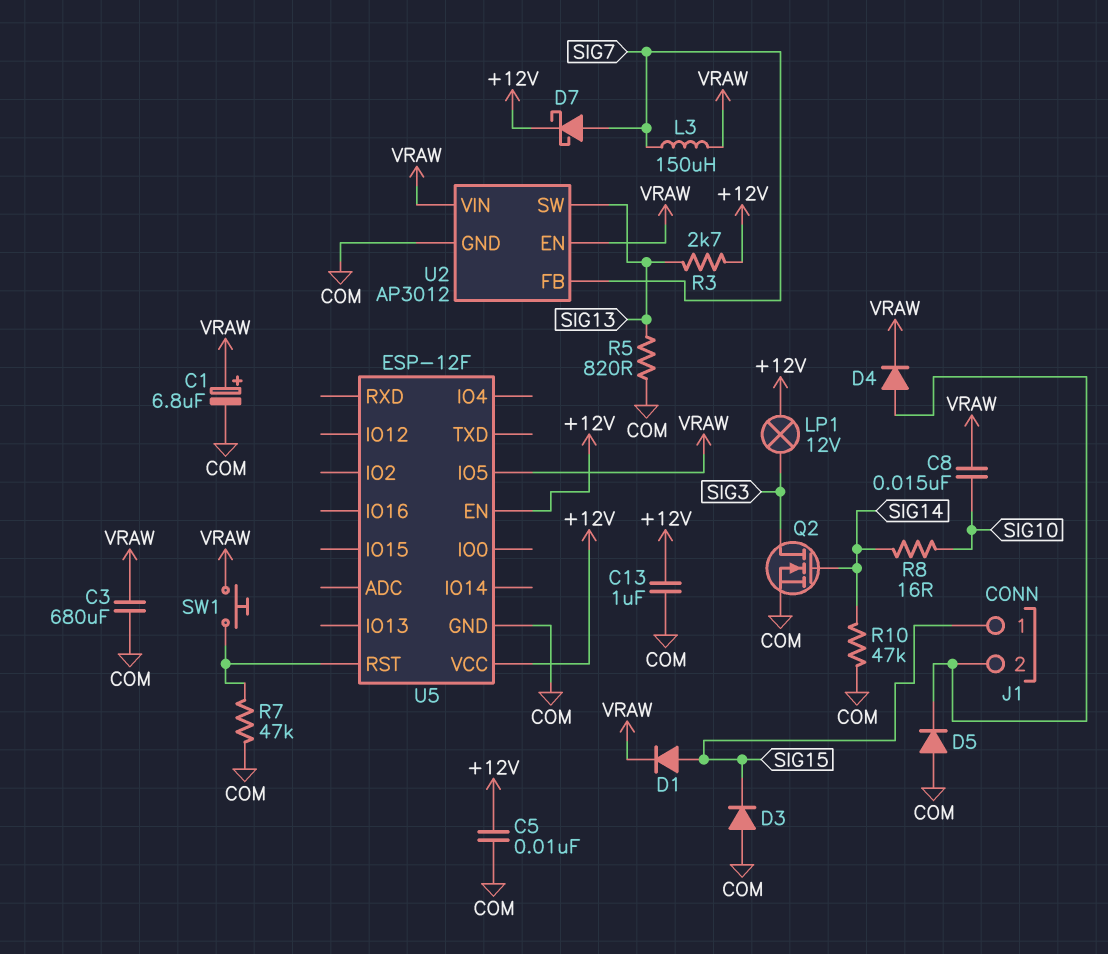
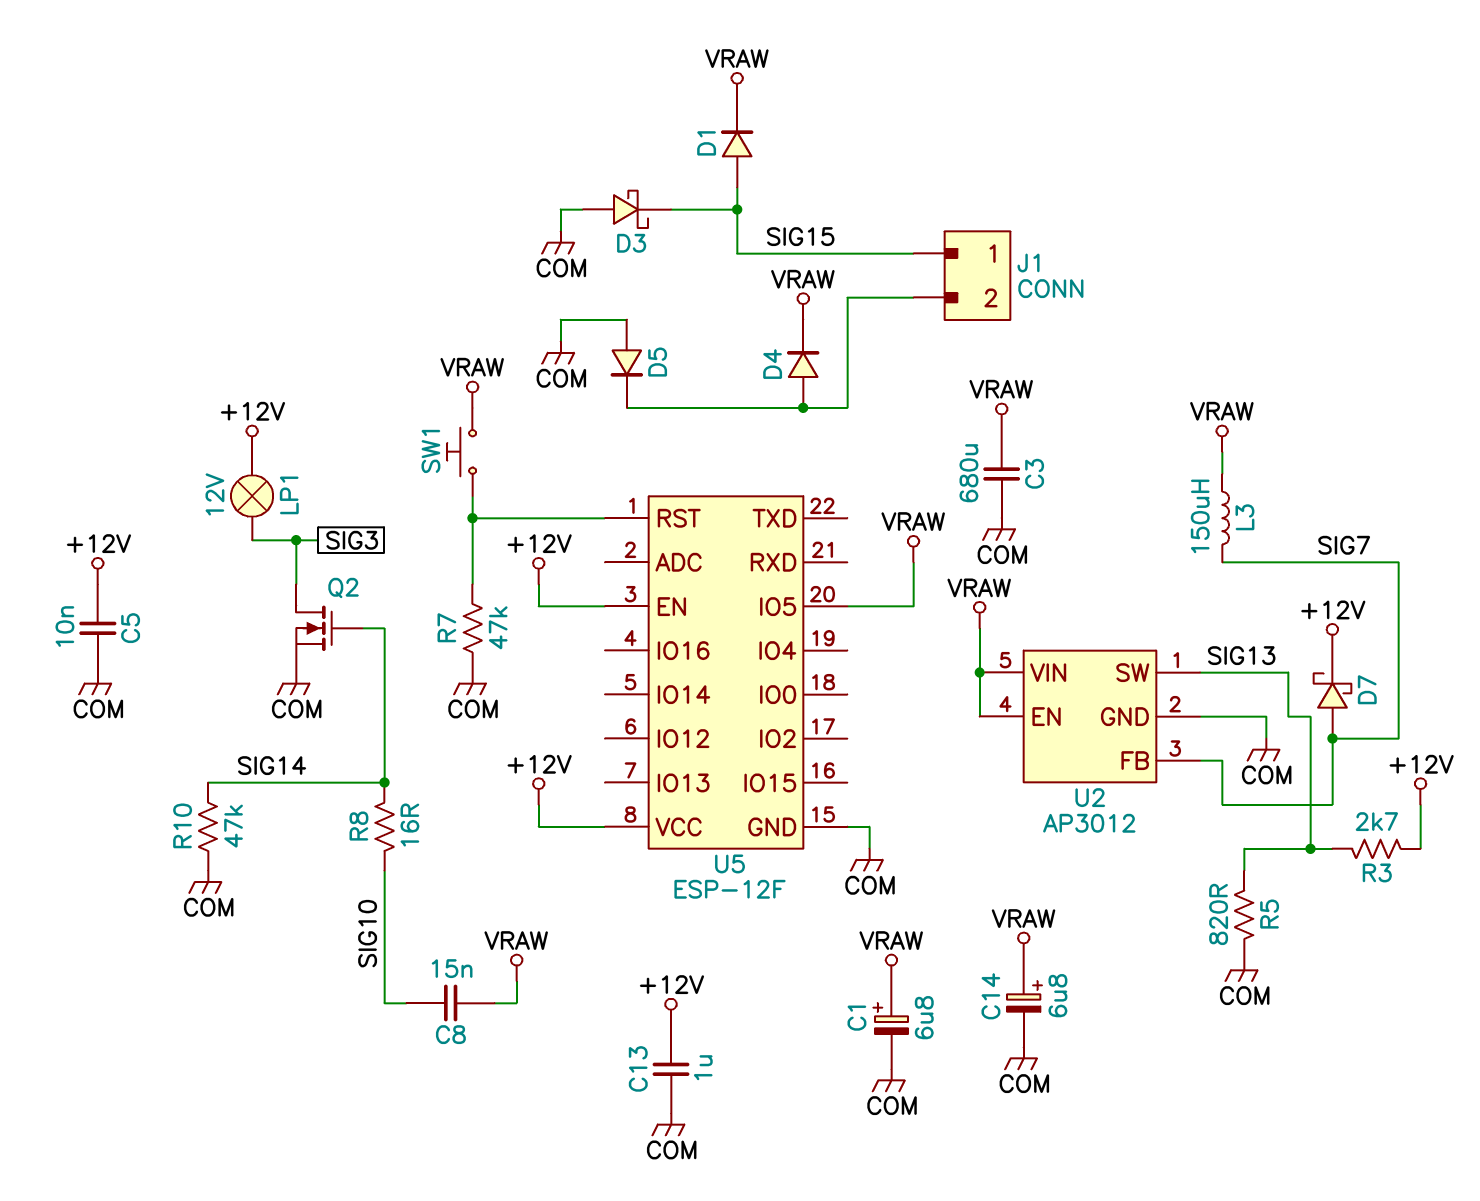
C14: none -> 6.8uF (plus VRAW, minus COM)
D3: diode (A COM, K SIG15) -> schottky (A COM, K SIG15)

